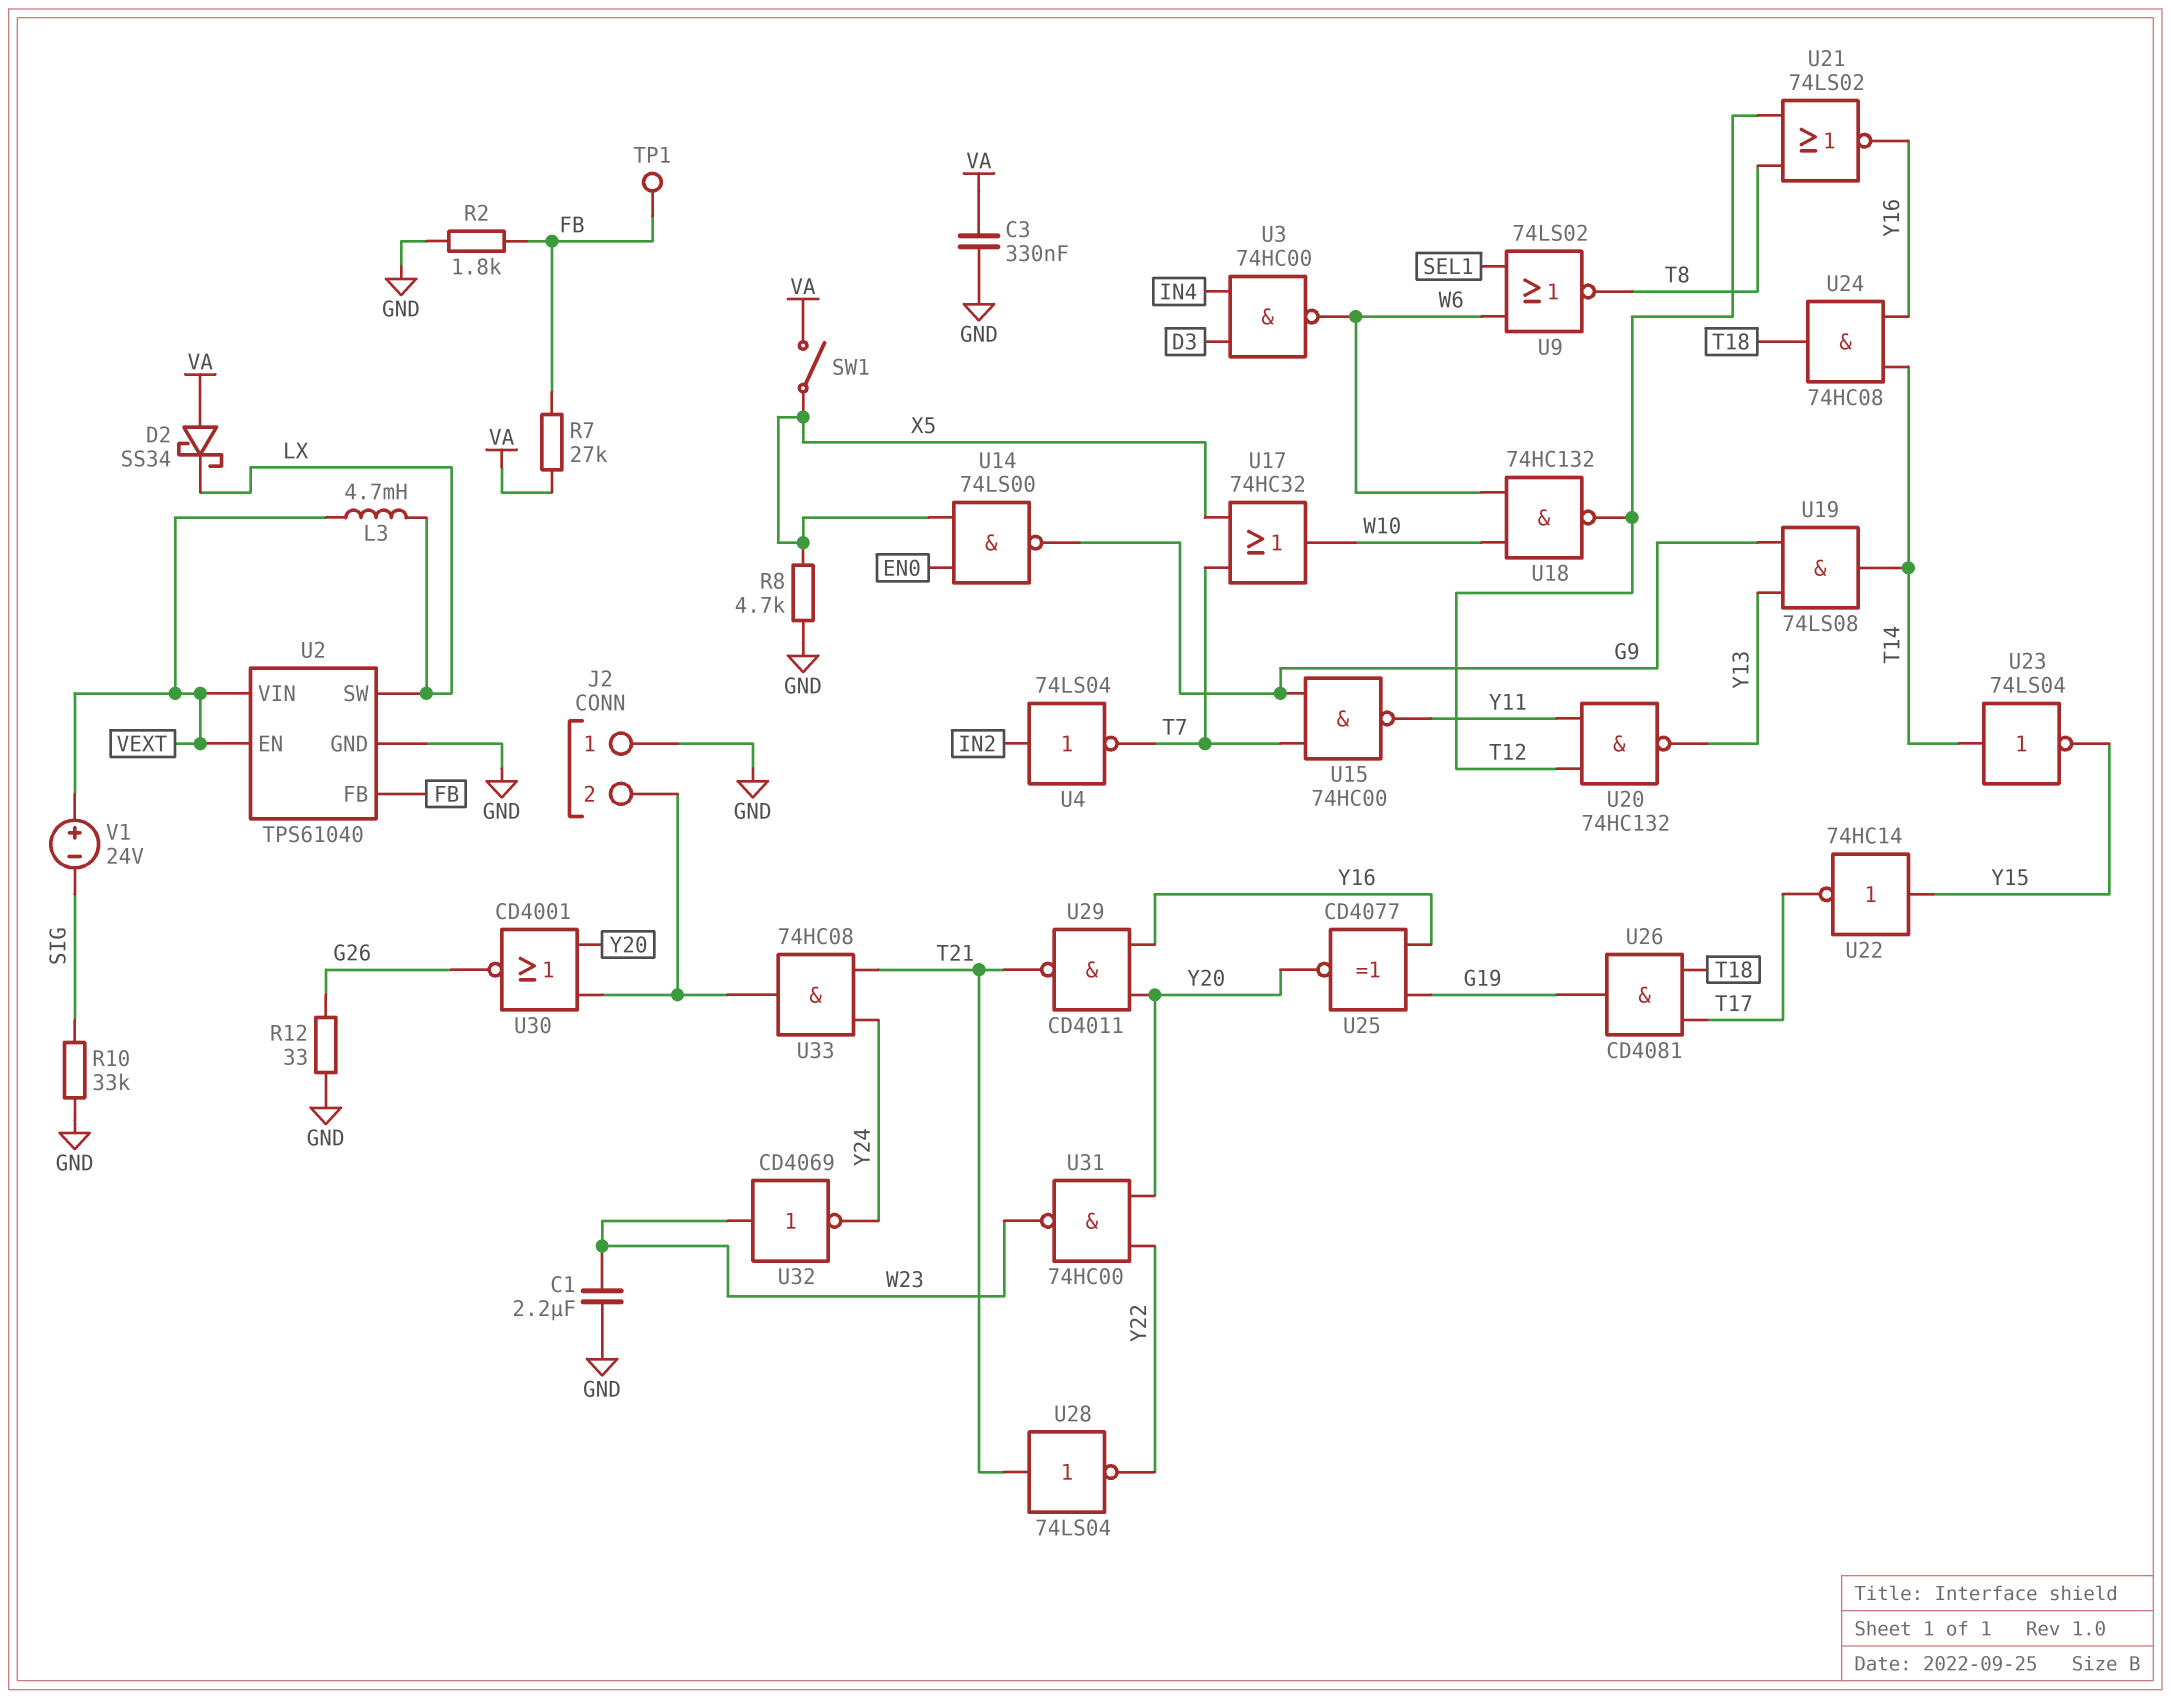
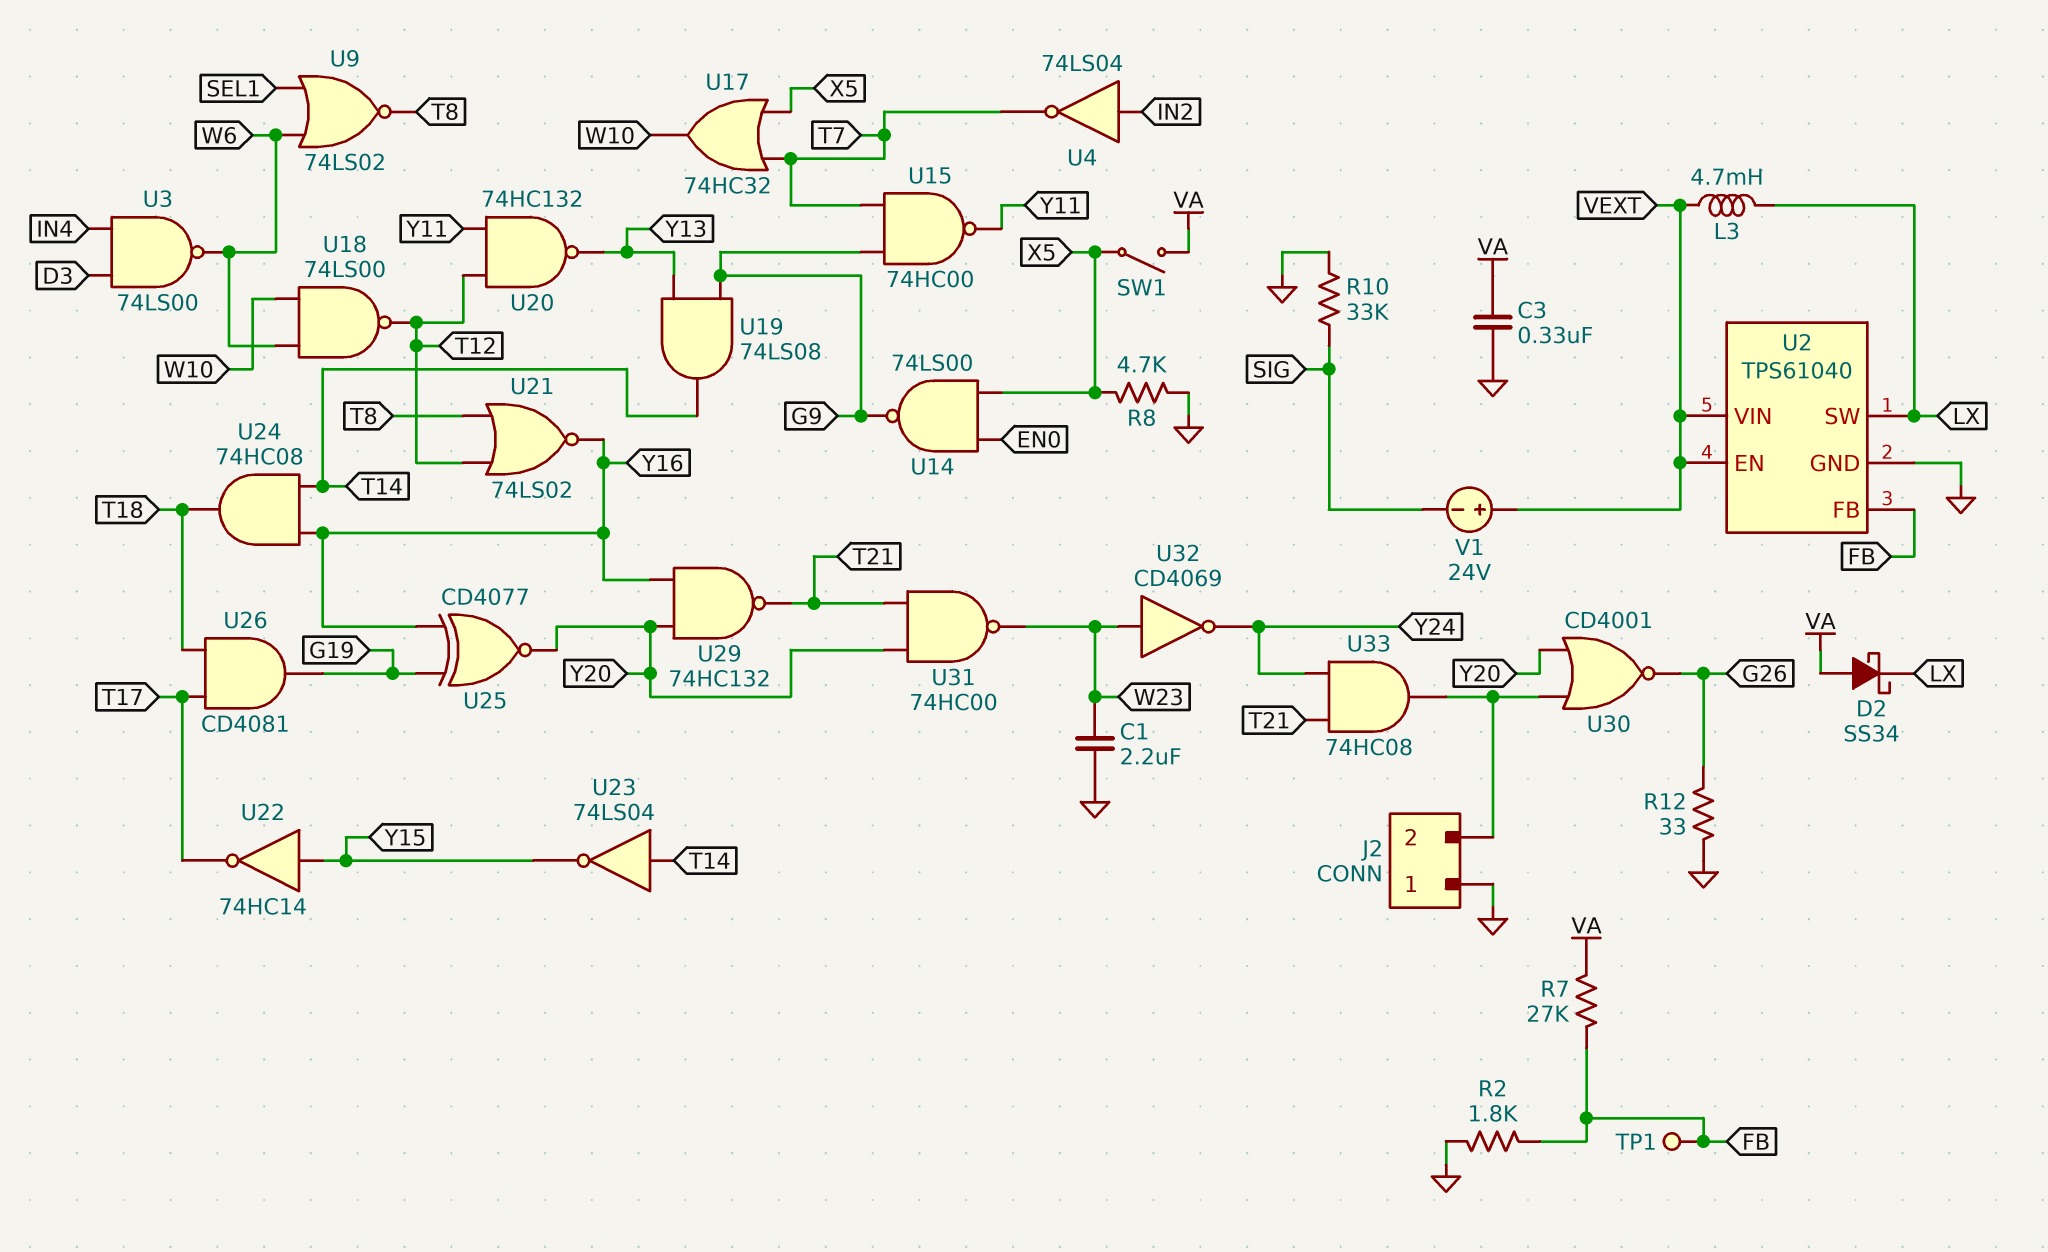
U3: NAND 74HC00 (in D3, in IN4, out W6) -> NAND 74LS00 (in D3, in IN4, out W6)
U18: NAND 74HC132 (in W6, in W10, out T12) -> NAND 74LS00 (in W6, in W10, out T12)
U28: NOT 74LS04 (in T21, out Y22) -> none
U29: NAND CD4011 (in Y16, in Y20, out T21) -> NAND 74HC132 (in Y16, in Y20, out T21)
U31: NAND 74HC00 (in Y20, in Y22, out W23) -> NAND 74HC00 (in T21, in Y20, out W23)

